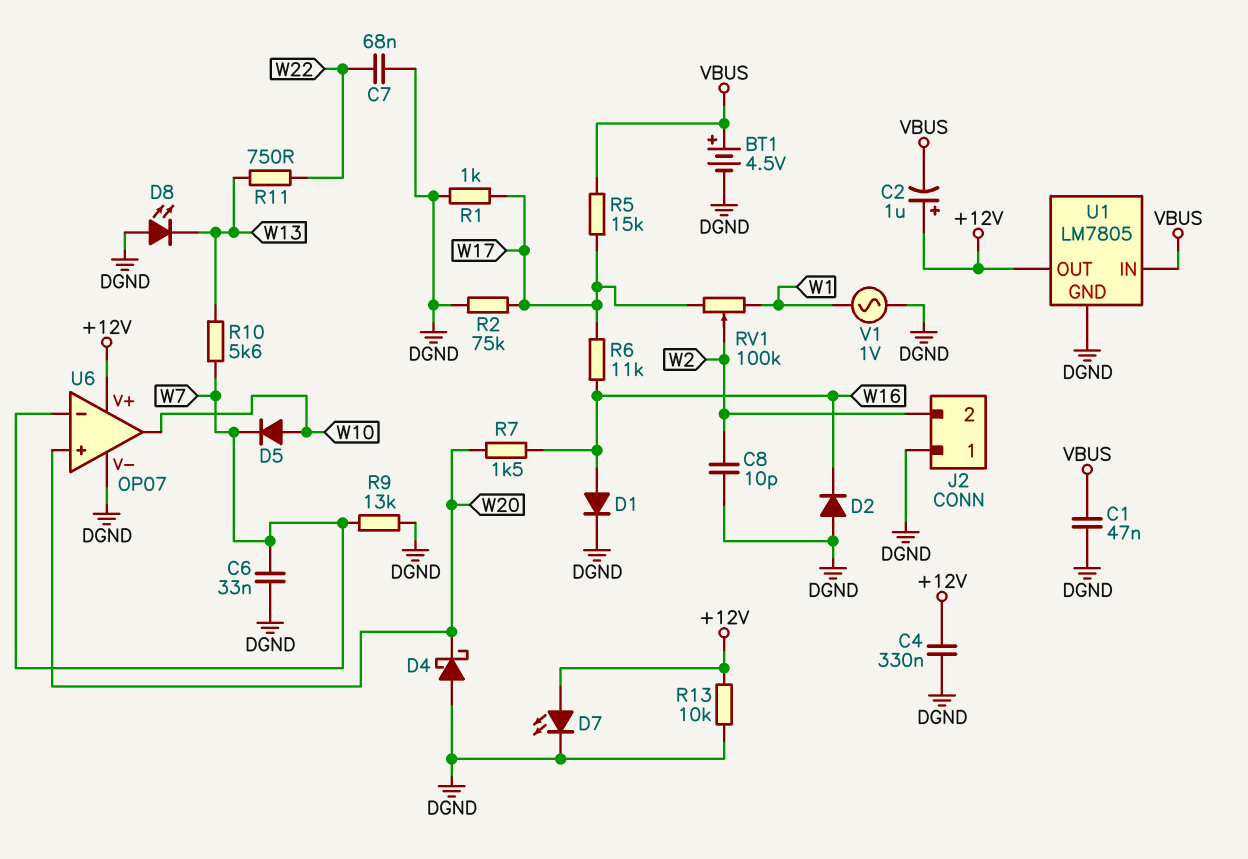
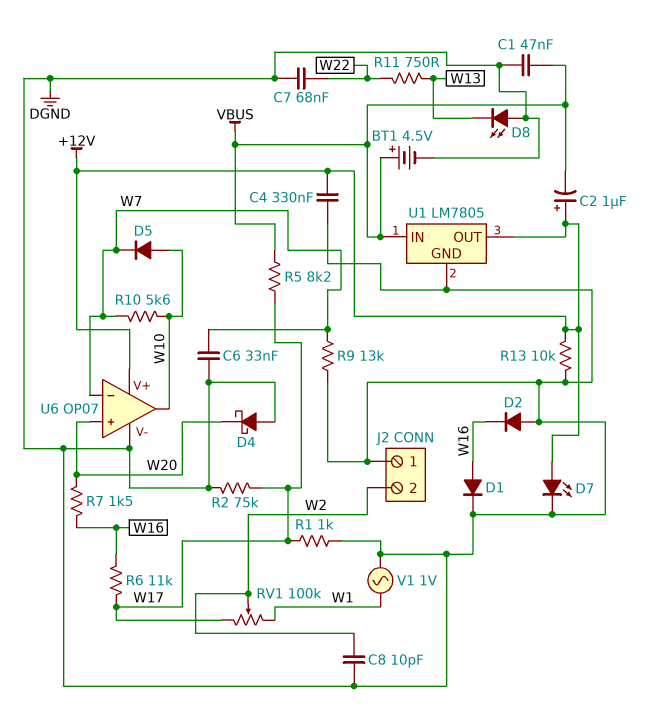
R5: 15k (VBUS, W17) -> 8.2k (VBUS, W17)
R10: 5.6k (W7, W13) -> 5.6k (W7, W10)

